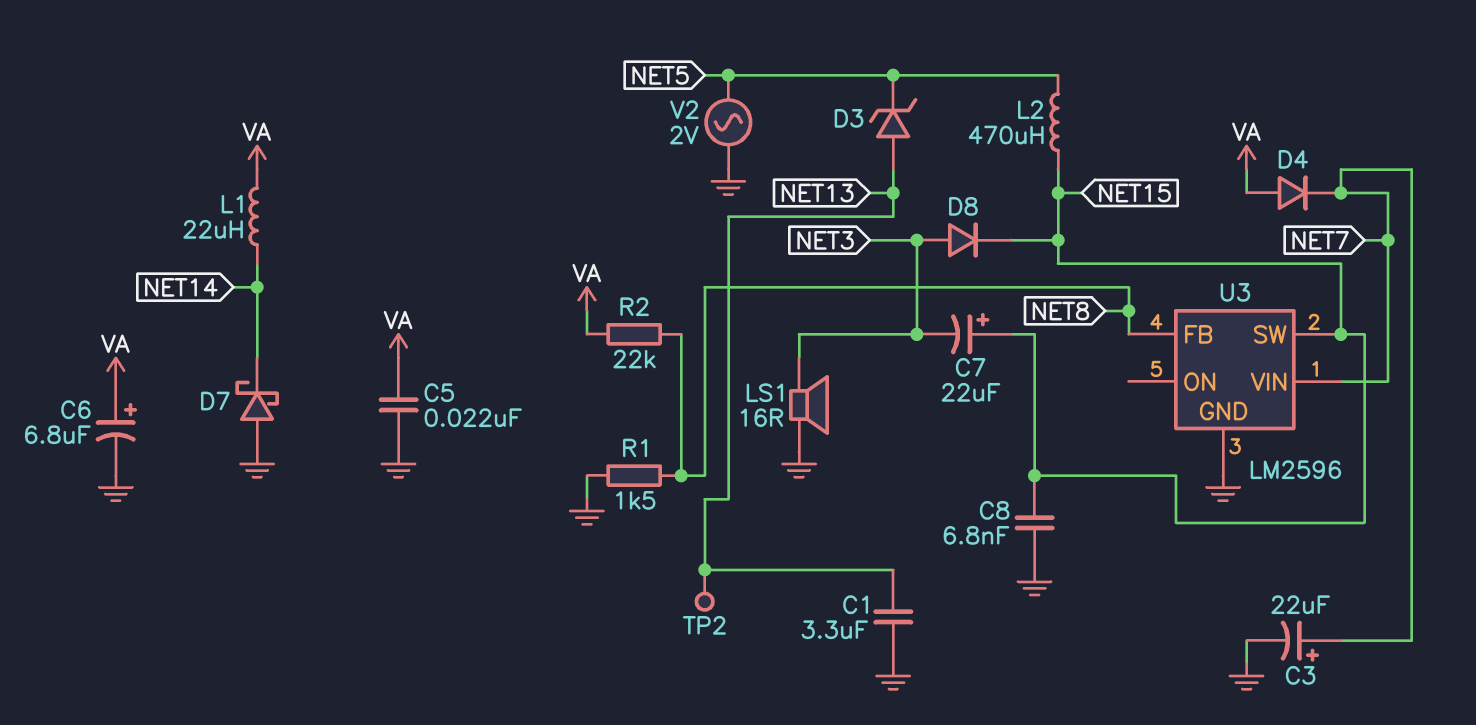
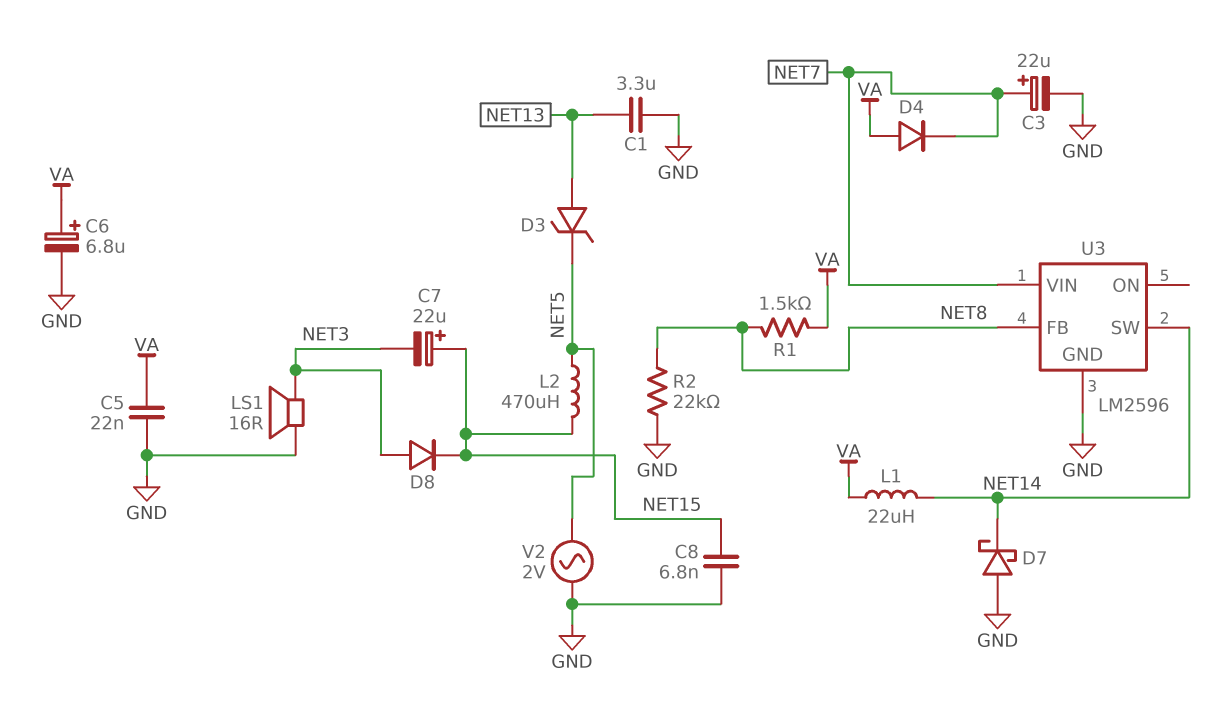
R1: 1.5k (GND, NET8) -> 1.5k (NET8, VA)
R2: 22k (NET8, VA) -> 22k (GND, NET8)
TP2: test point (NET13) -> none
U3 pin SW: NET15 -> NET14

